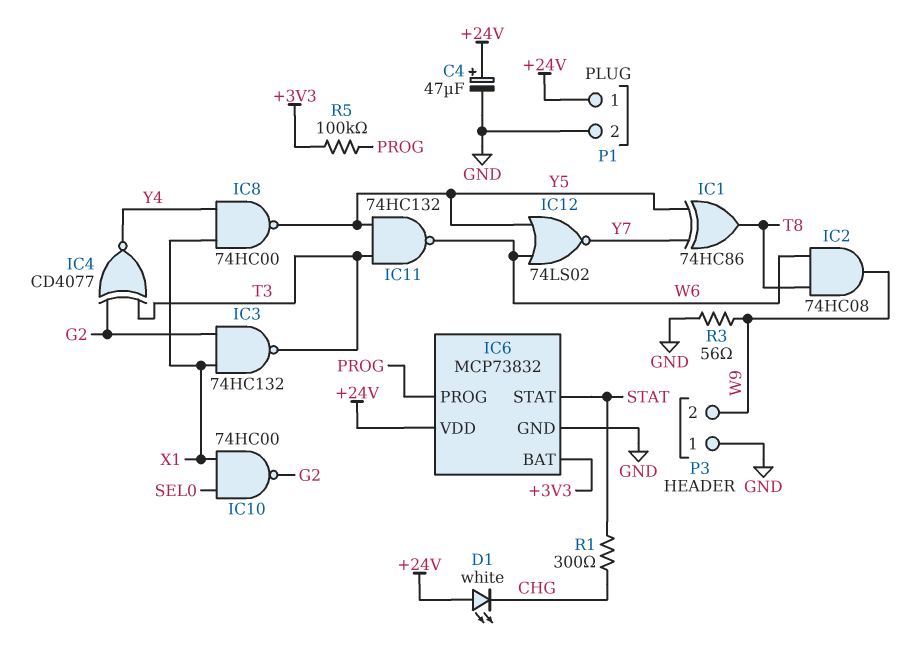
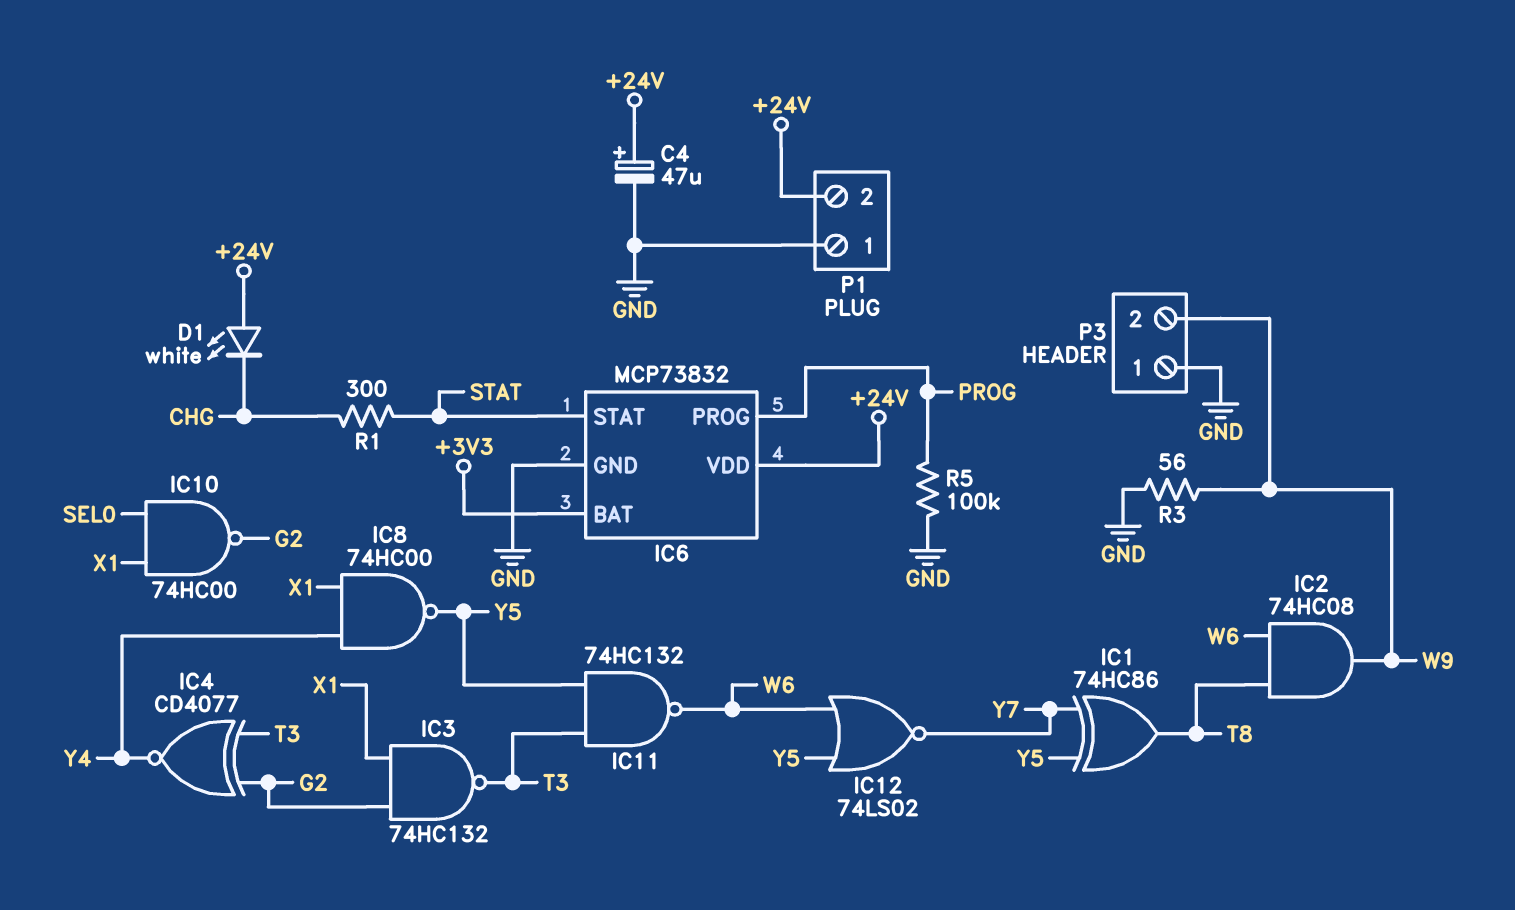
P1 pin 1: +24V -> GND
P1 pin 2: GND -> +24V
R5: 100k (+3V3, PROG) -> 100k (GND, PROG)

